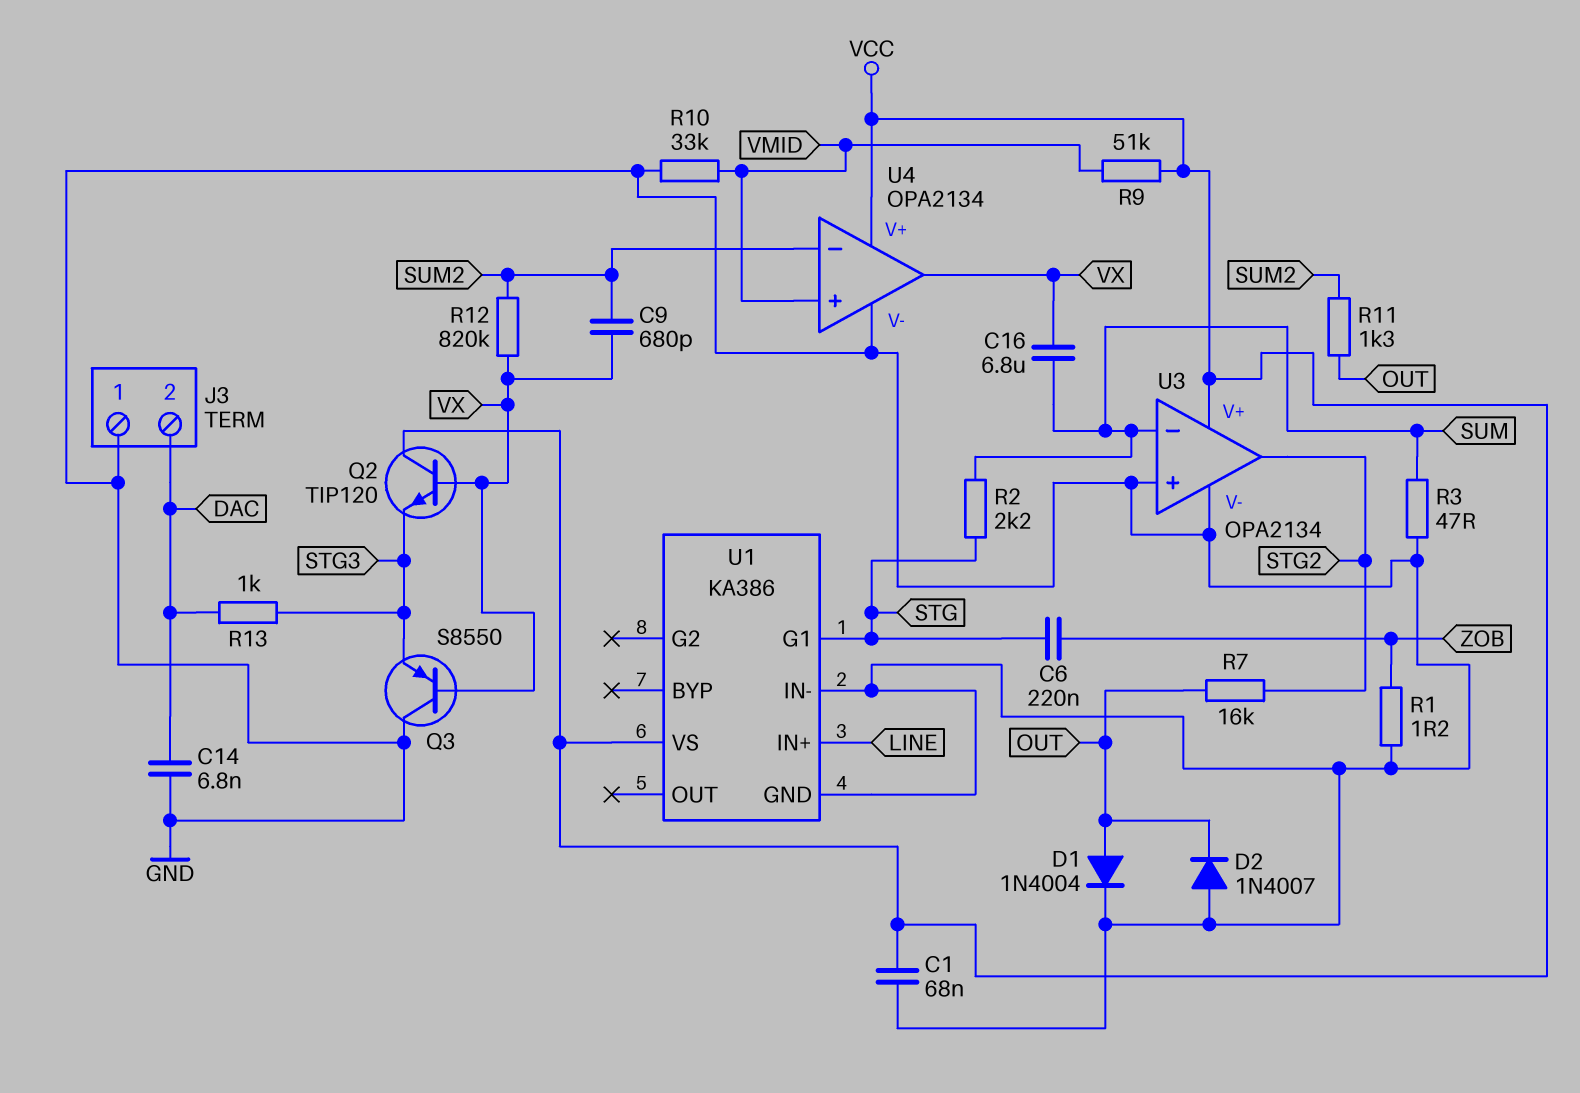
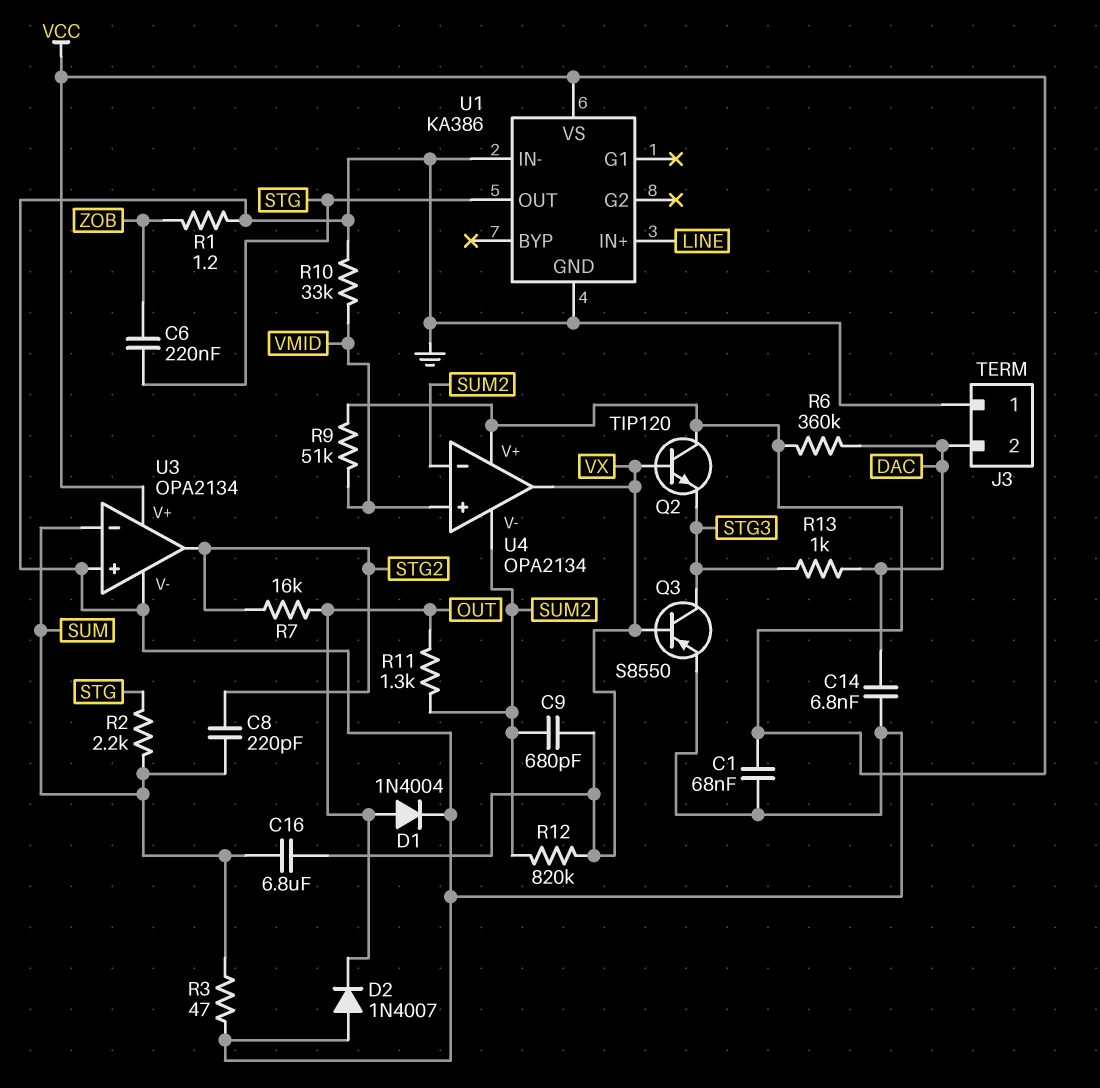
C8: none -> 220pF (STG2, SUM)
Q3: PNP S8550 (B VX, C GND, E STG3) -> PNP S8550 (B VX, C STG3, E GND)
R6: none -> 360k (DAC, VCC)
U1 pin G1: STG -> none
U1 pin OUT: none -> STG
U4 pin V-: GND -> SUM2

